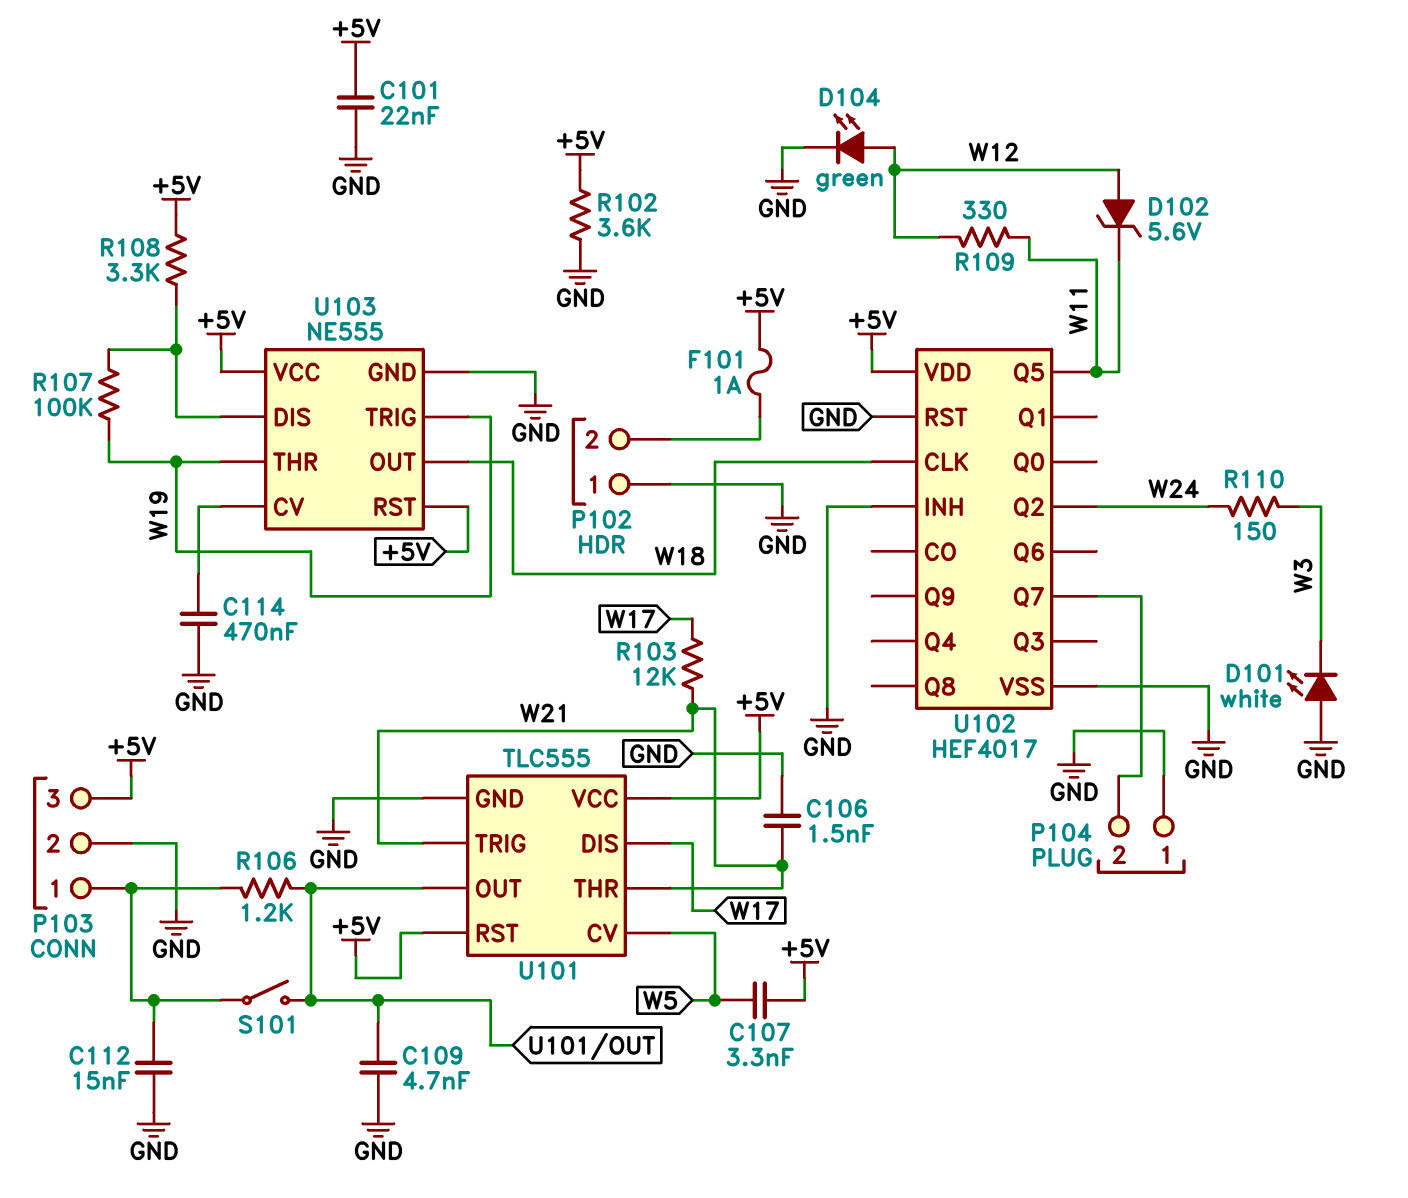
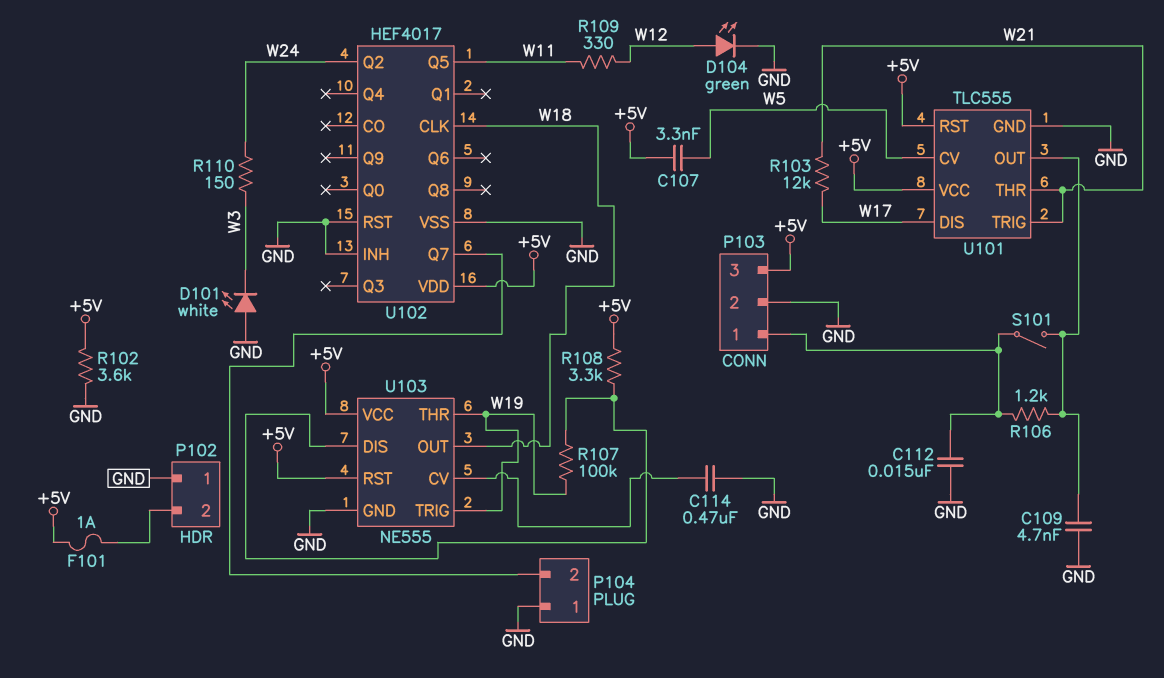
C101: 22nF (+5V, GND) -> none
C106: 1.5nF (GND, W21) -> none
D102: zener 5.6V (A W12, K W11) -> none

